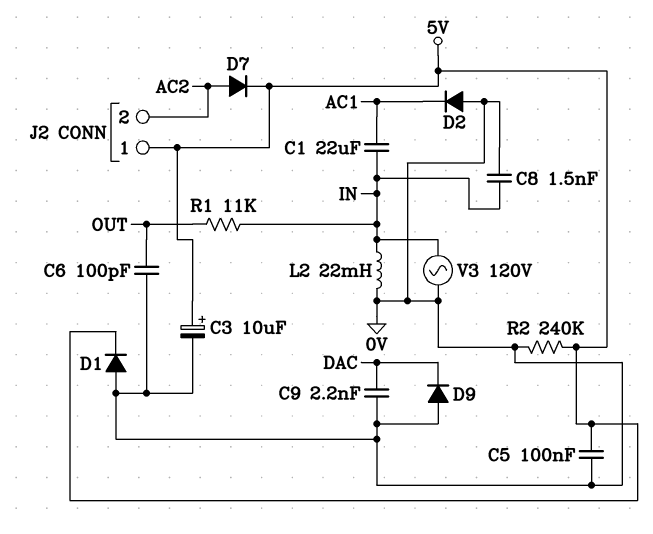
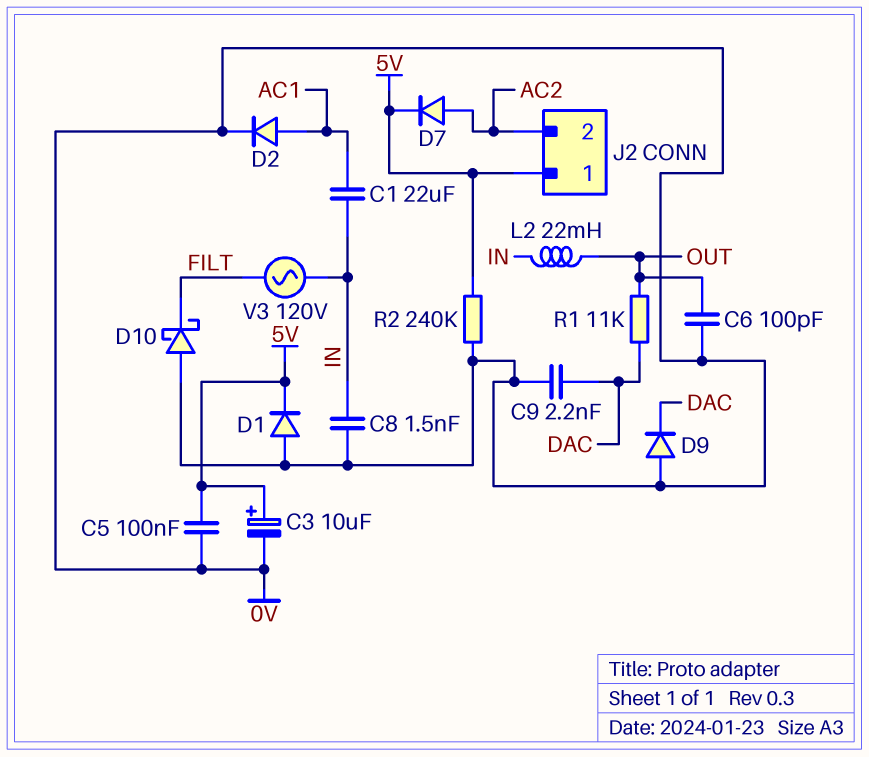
D2: diode (A 0V, K AC1) -> diode (A AC1, K 0V)
D10: none -> schottky (A 0V, K FILT)
L2: 22mH (0V, IN) -> 22mH (IN, OUT)
R1: 11k (IN, OUT) -> 11k (DAC, OUT)
V3: AC 120V (0V, IN) -> AC 120V (FILT, IN)

